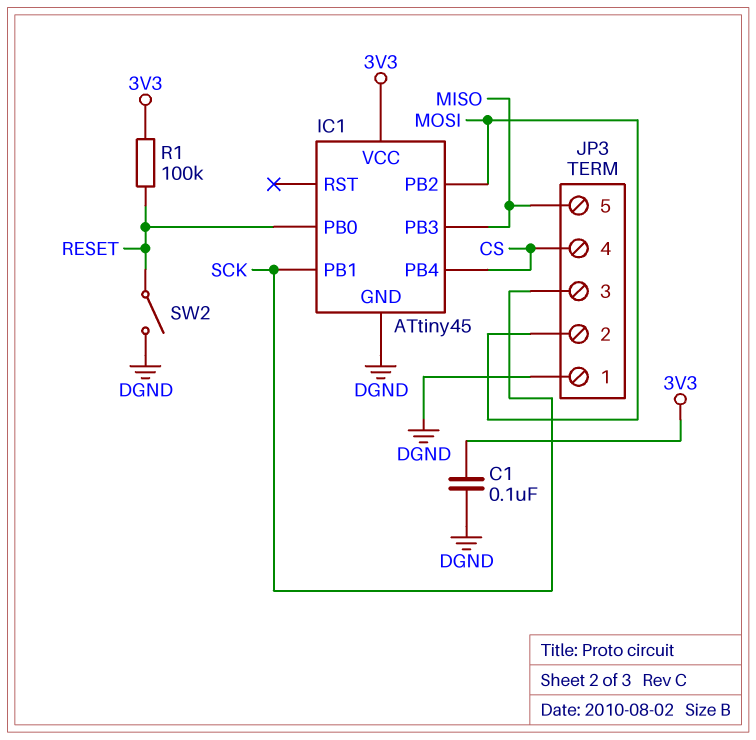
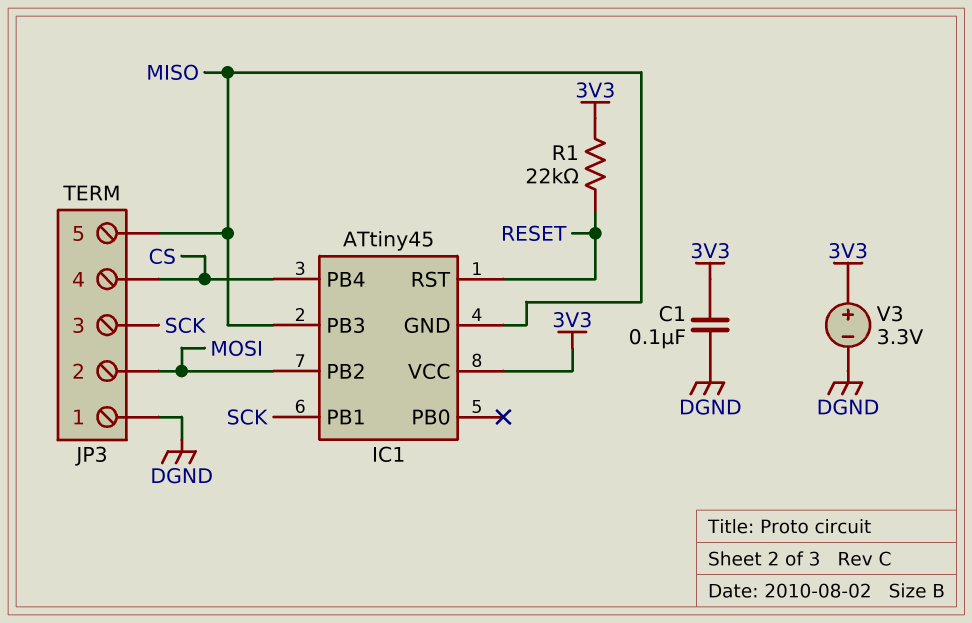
IC1 pin GND: DGND -> MISO
IC1 pin PB0: RESET -> none
IC1 pin RST: none -> RESET
R1: 100k (3V3, RESET) -> 22k (3V3, RESET)
SW2: switch (DGND, RESET) -> none
V3: none -> 3.3V (plus 3V3, minus DGND)

